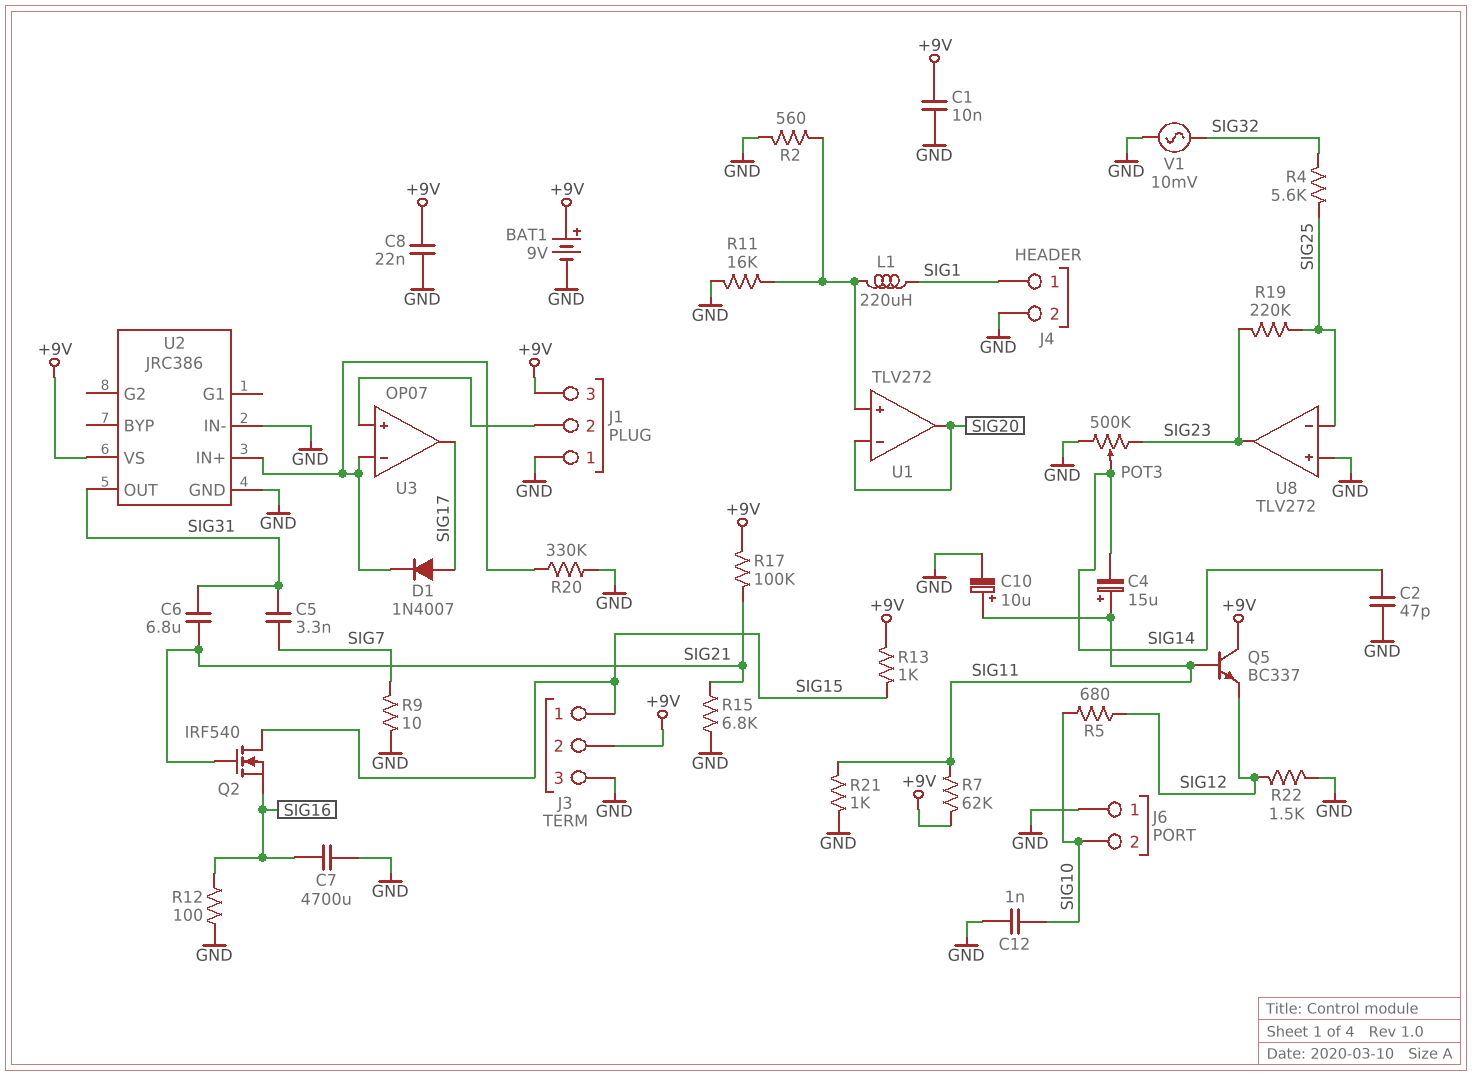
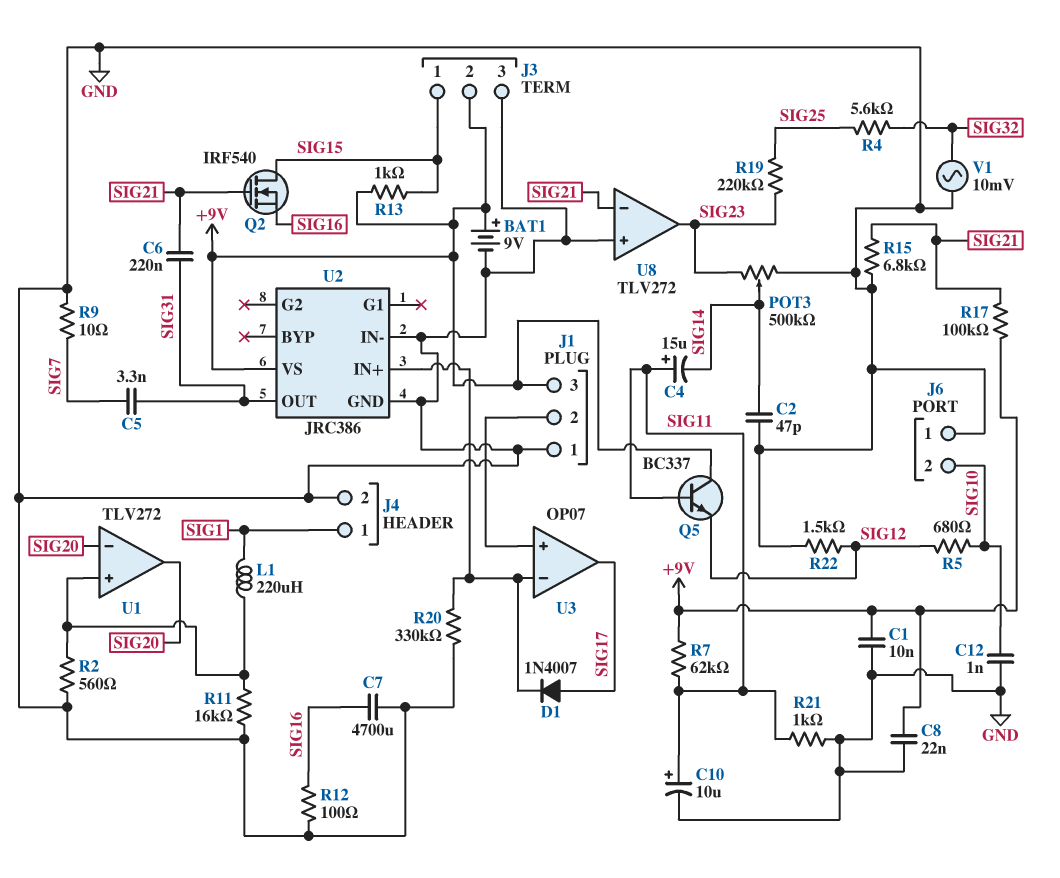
C6: 6.8uF (SIG21, SIG31) -> 220nF (SIG21, SIG31)
U8 pin in-: SIG25 -> SIG21

